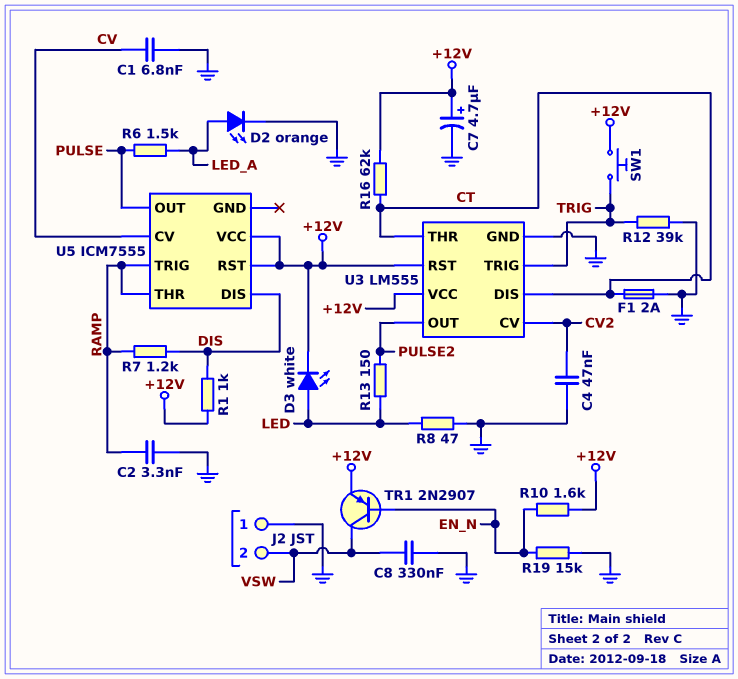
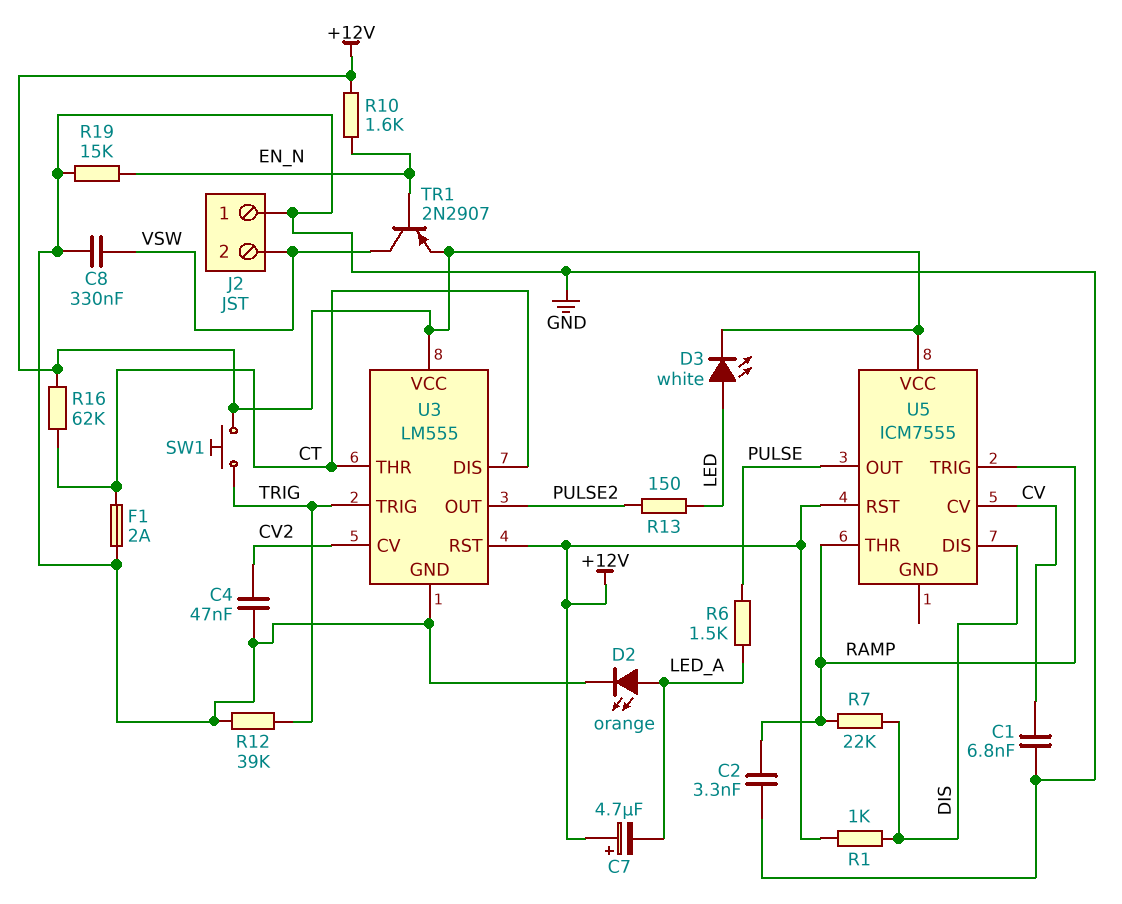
C7: 4.7uF (plus +12V, minus GND) -> 4.7uF (plus +12V, minus LED_A)
R7: 1.2k (DIS, RAMP) -> 22k (DIS, RAMP)
R8: 47 (GND, LED) -> none

